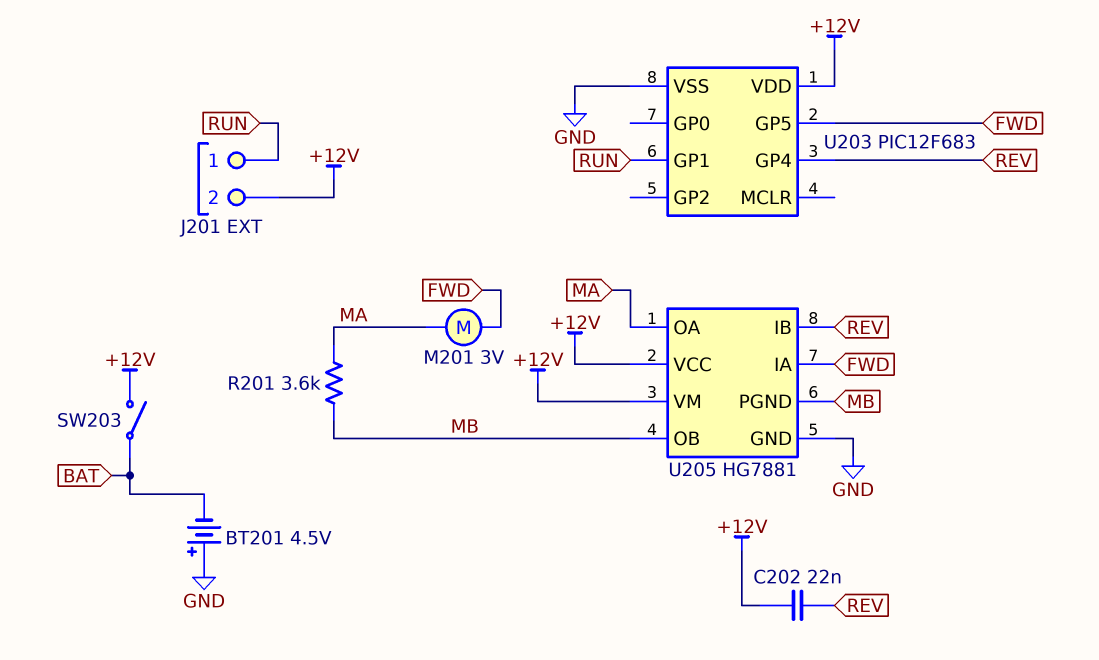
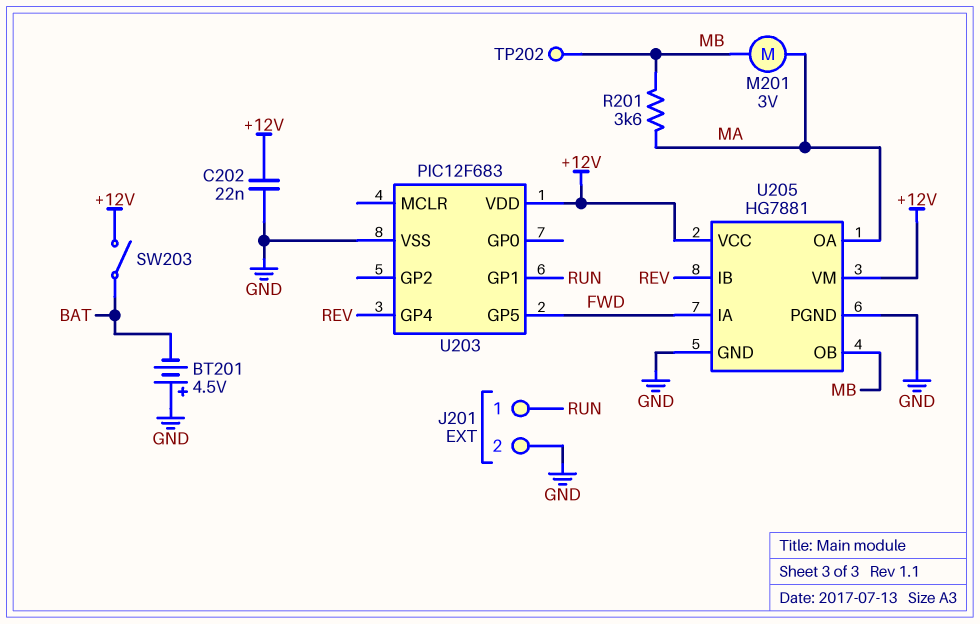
C202: 22nF (+12V, REV) -> 22nF (+12V, GND)
J201 pin 2: +12V -> GND
M201: motor 3V (FWD, MA) -> motor 3V (MA, MB)
TP202: none -> test point (MB)
U205 pin PGND: MB -> GND

